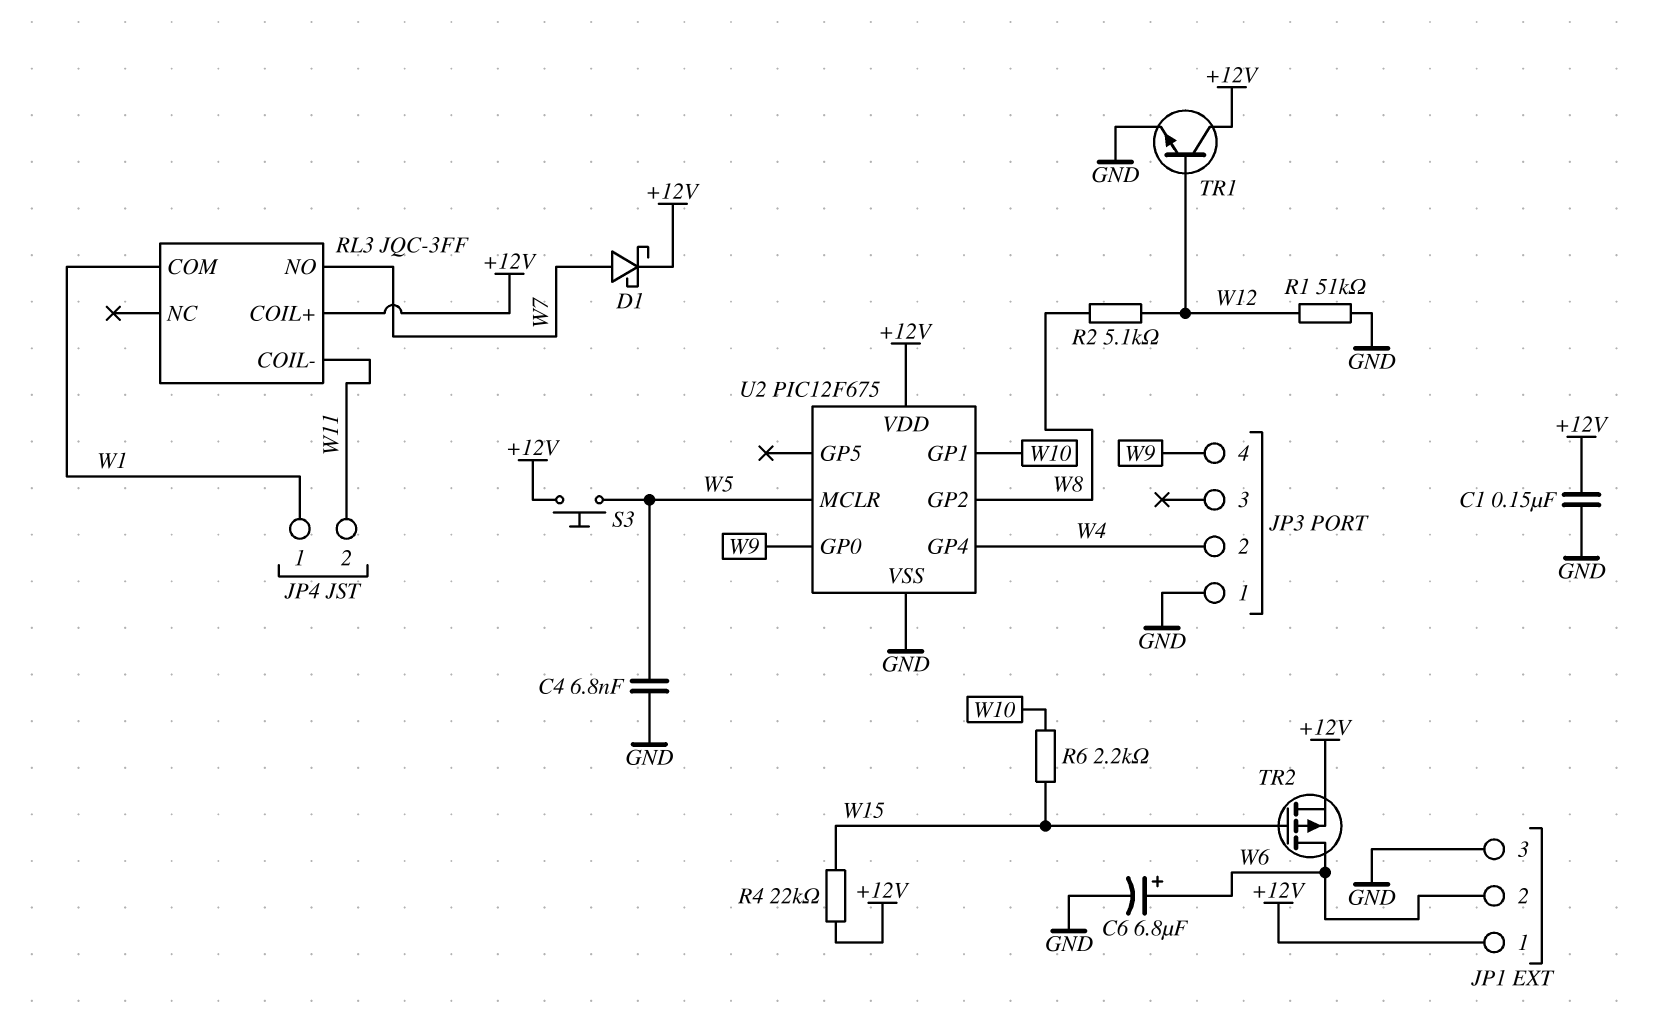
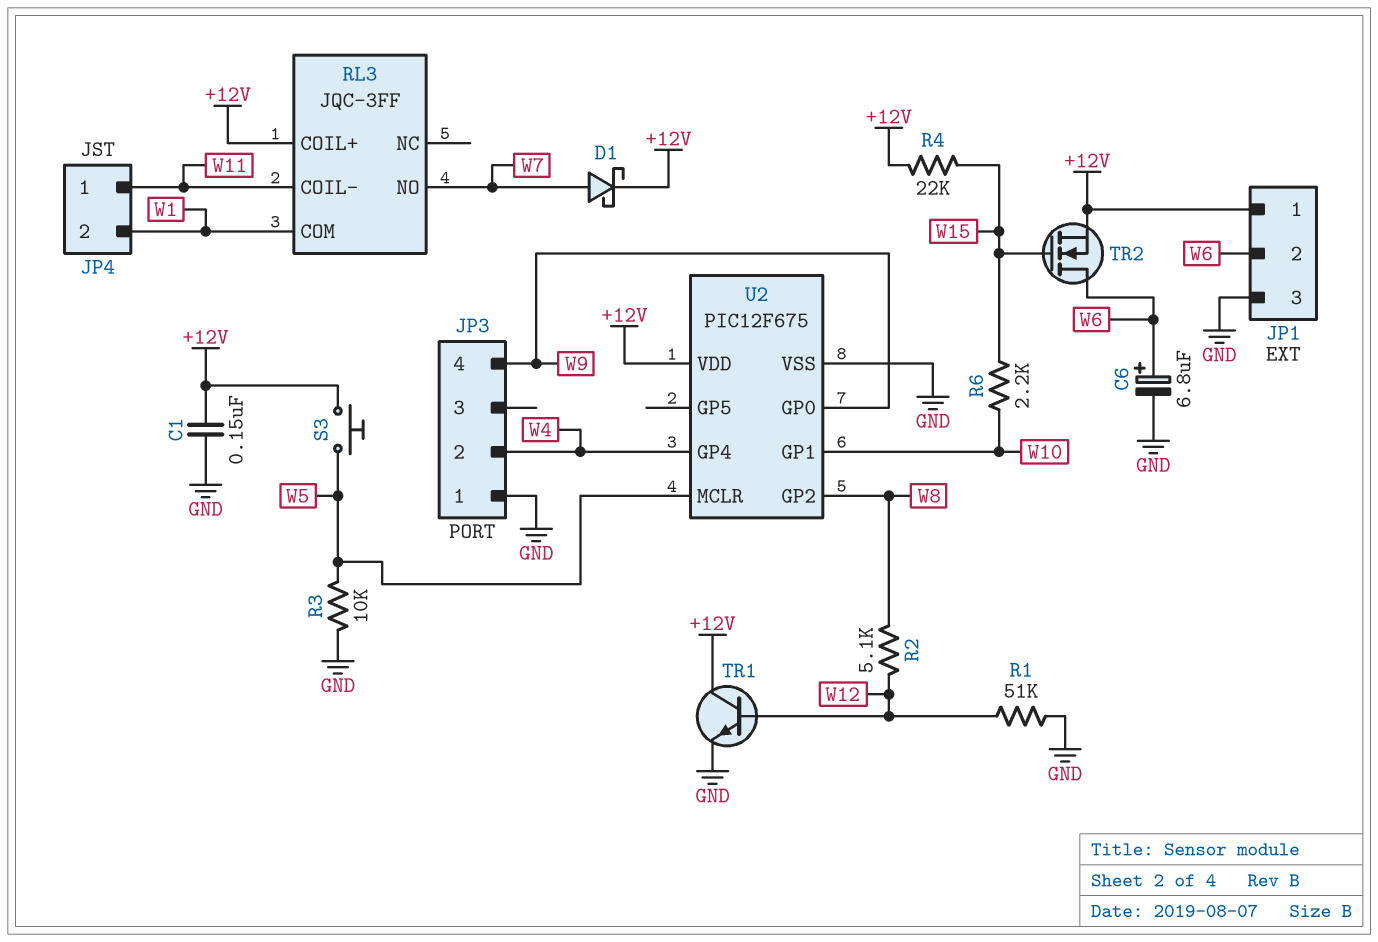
C4: 6.8nF (GND, W5) -> none
JP4 pin 1: W1 -> W11
JP4 pin 2: W11 -> W1
R3: none -> 10k (GND, W5)
TR2: PMOS (G W15, D W6, S +12V) -> NMOS (G W15, D W6, S +12V)

